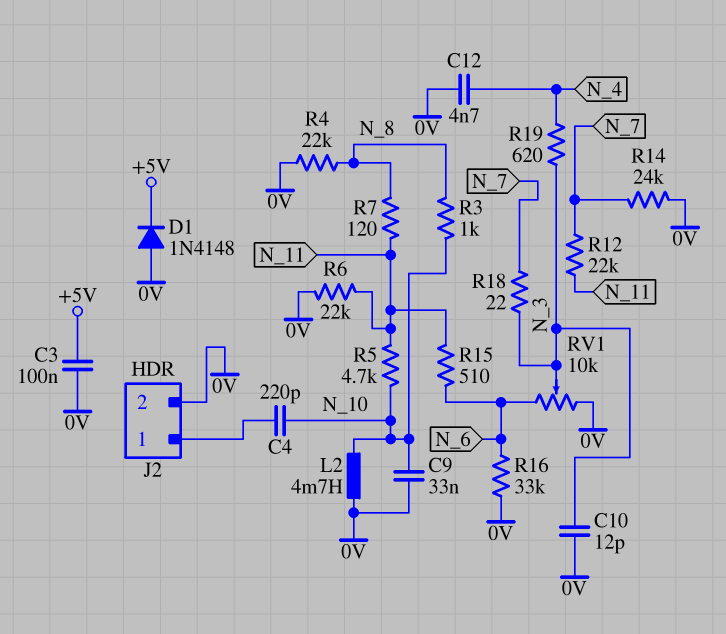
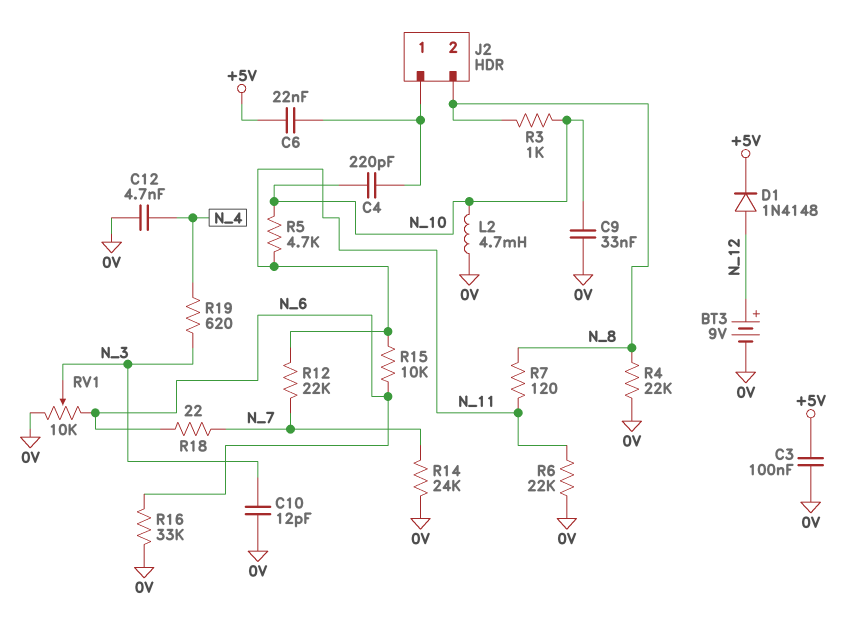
BT3: none -> 9V (plus N_12, minus 0V)
C6: none -> 22nF (+5V, J2/1)
D1: diode 1N4148 (A 0V, K +5V) -> diode 1N4148 (A N_12, K +5V)
J2 pin 2: 0V -> N_8
R15: 510 (N_6, N_11) -> 10k (N_6, N_11)
R18: 22 (N_3, N_7) -> 22 (N_6, N_7)

